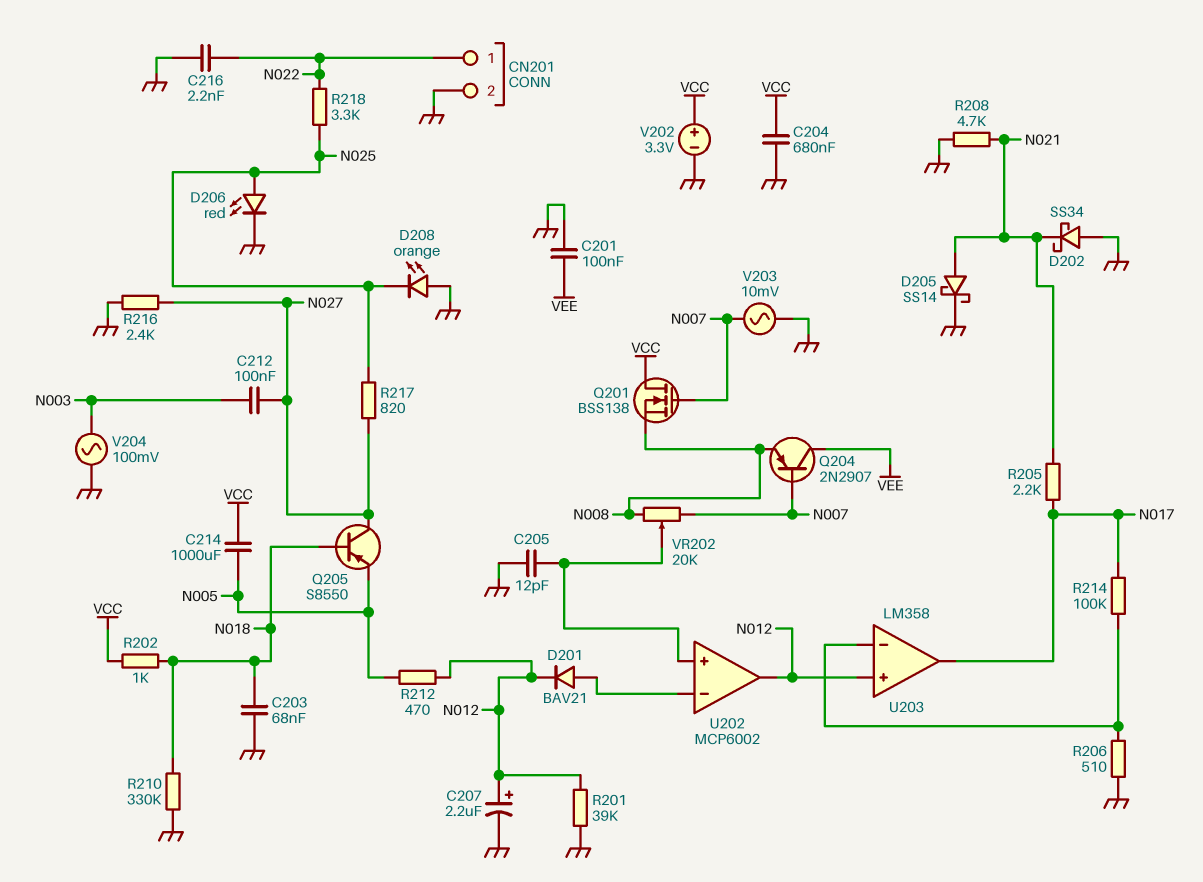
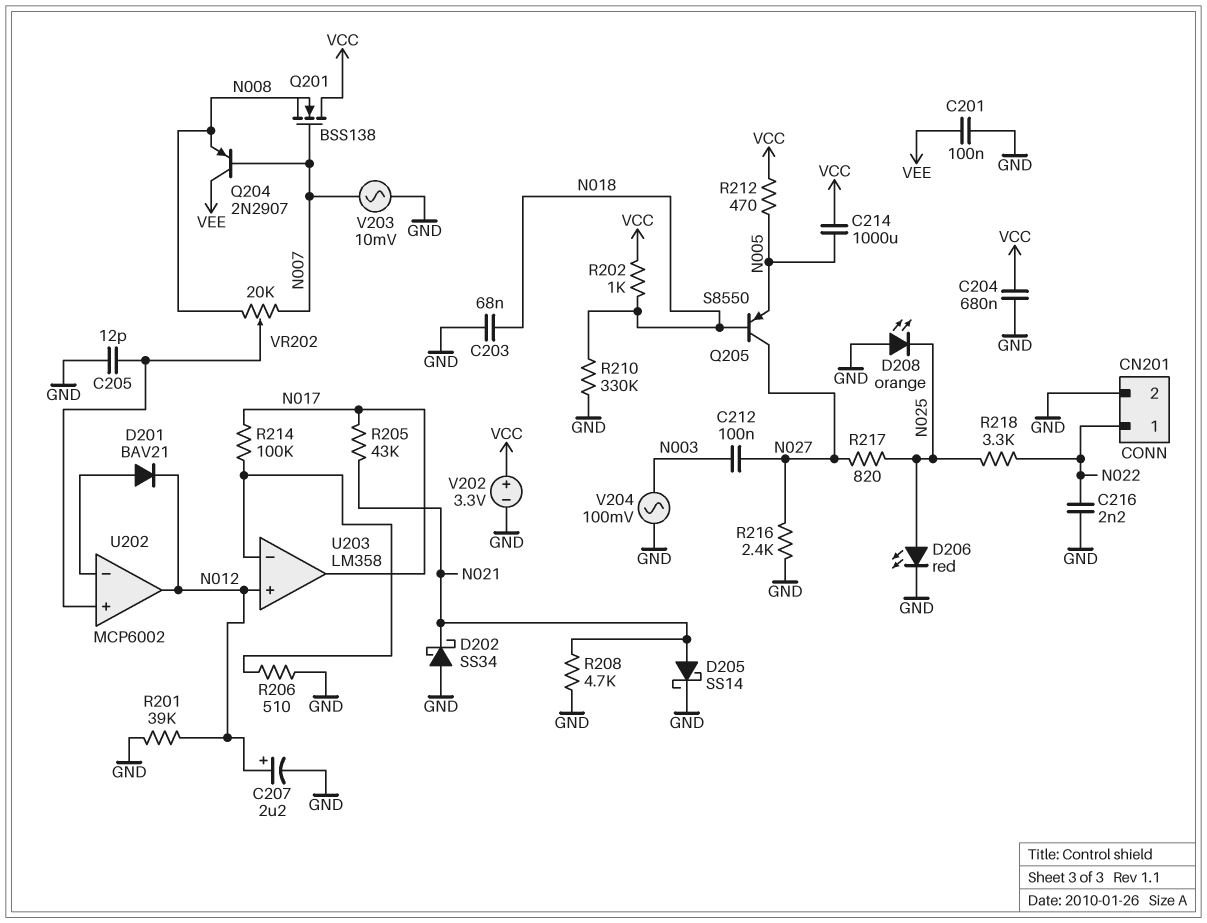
R205: 2.2k (N017, N021) -> 43k (N017, N021)
R212: 470 (N005, N012) -> 470 (N005, VCC)

